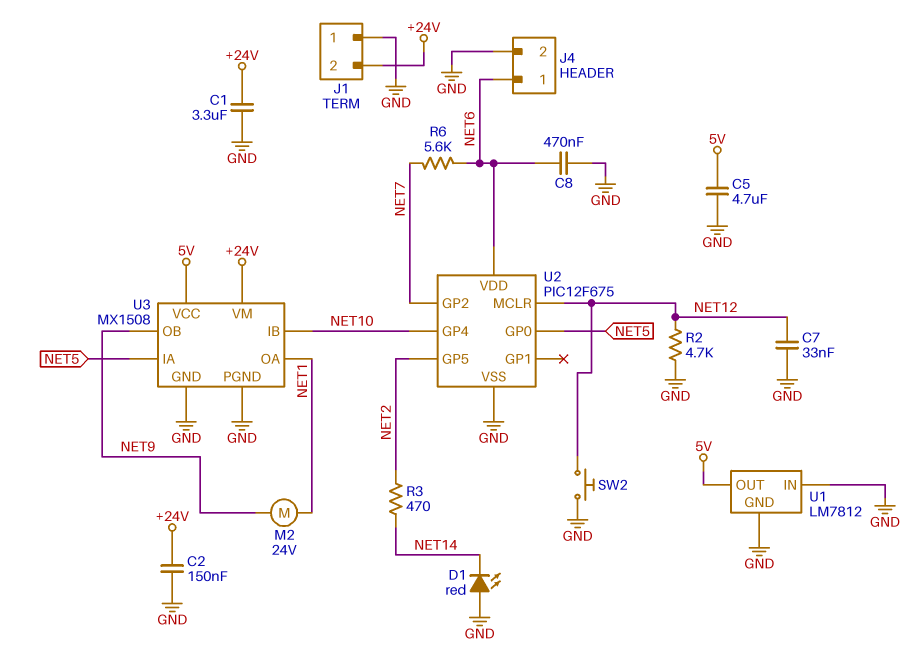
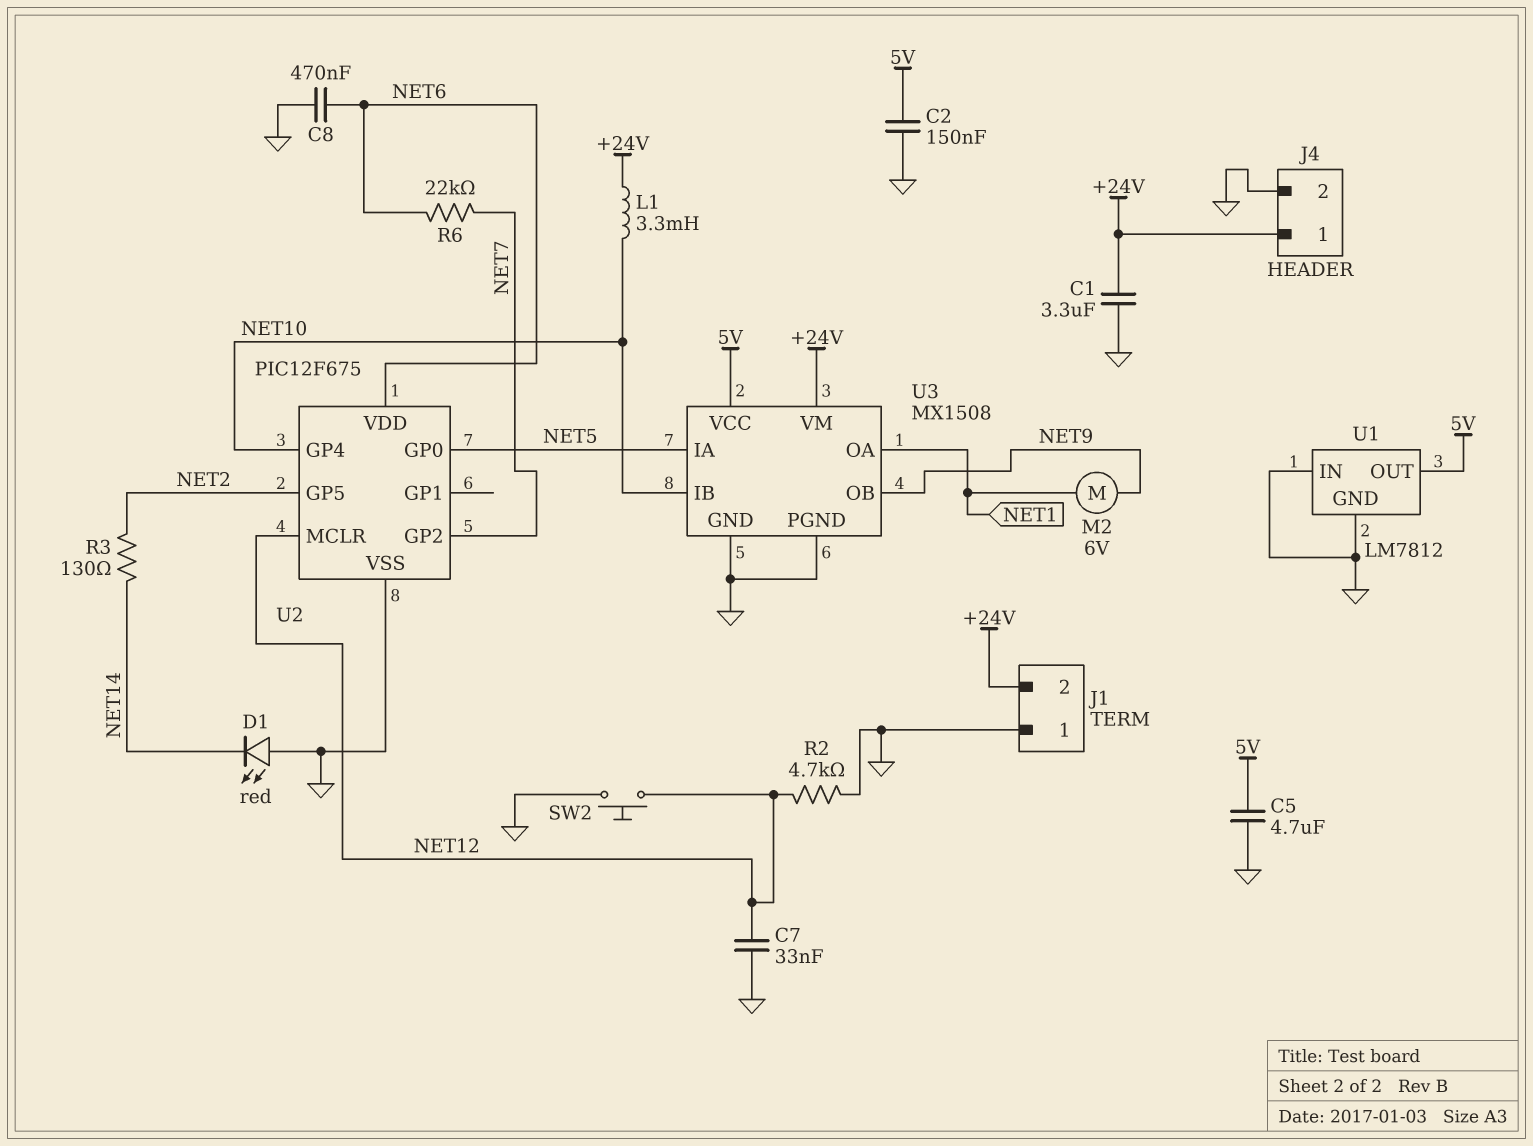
C2: 150nF (+24V, GND) -> 150nF (5V, GND)
J4 pin 1: NET6 -> +24V
L1: none -> 3.3mH (+24V, NET10)
M2: motor 24V (NET1, NET9) -> motor 6V (NET1, NET9)
R3: 470 (NET2, NET14) -> 130 (NET2, NET14)
R6: 5.6k (NET6, NET7) -> 22k (NET6, NET7)

